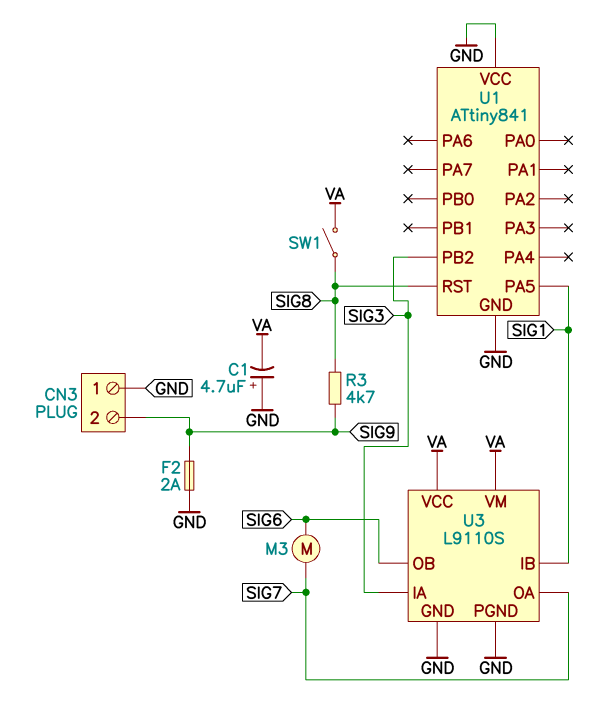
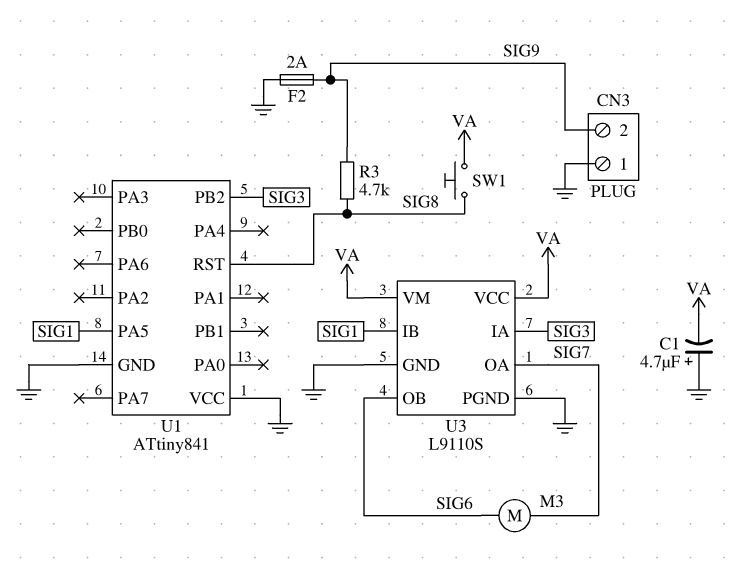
SW1: switch (SIG8, VA) -> button (SIG8, VA)

